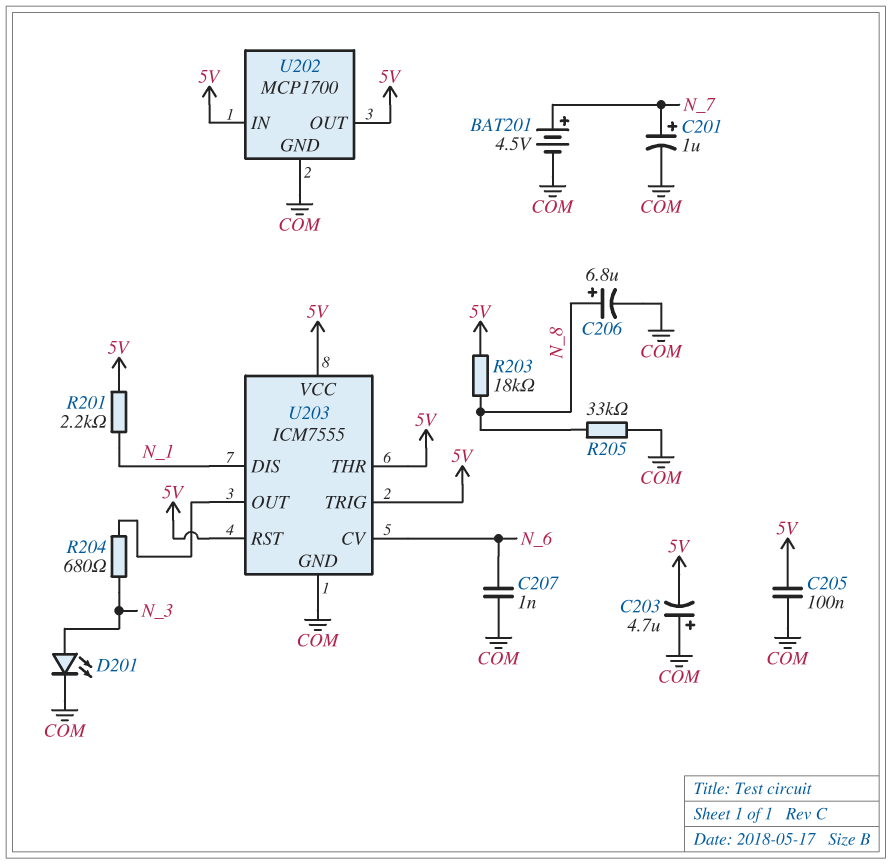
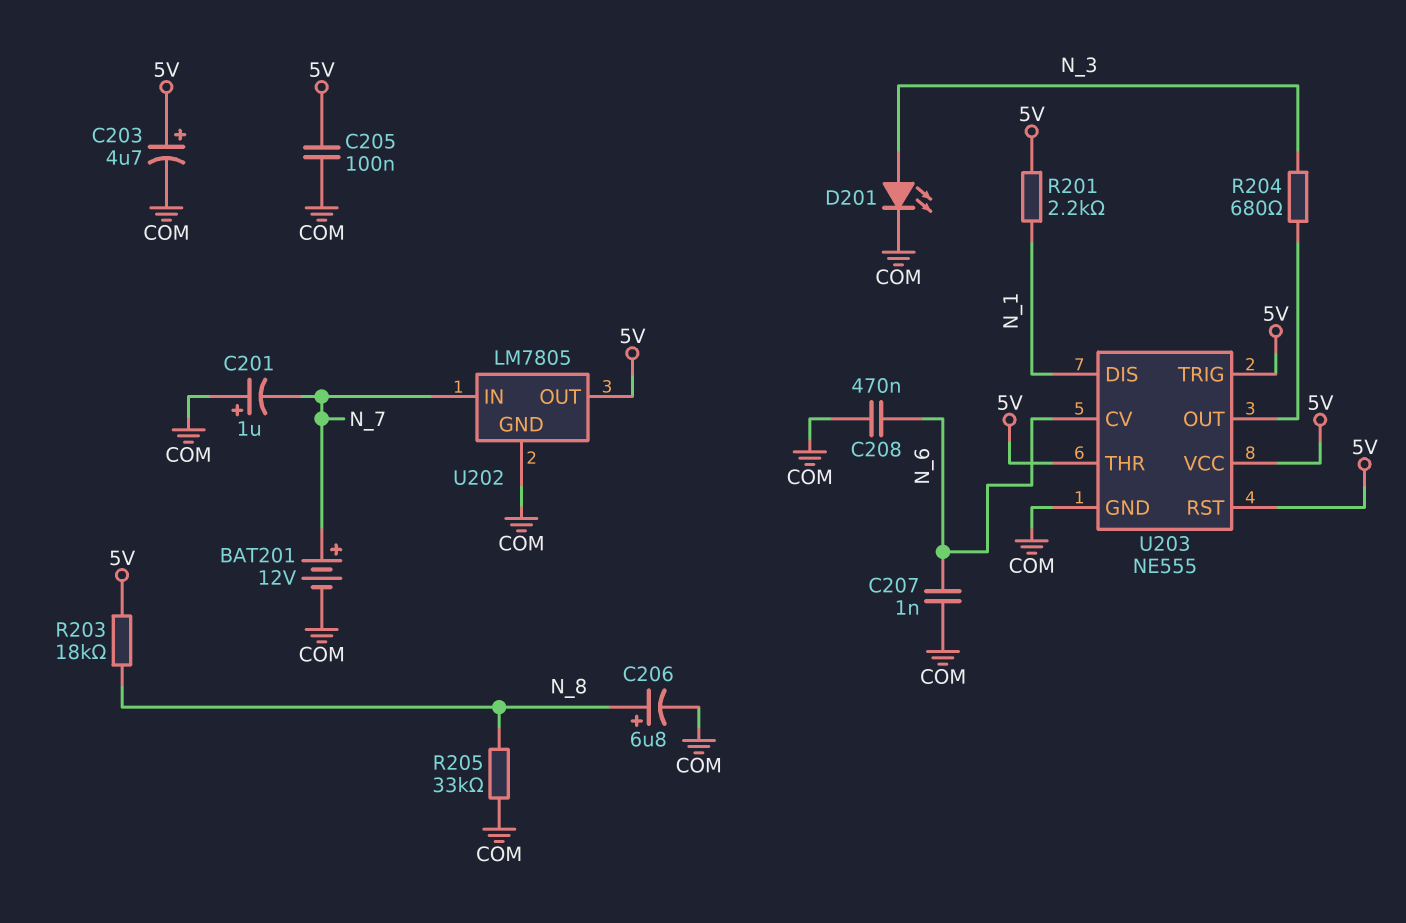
BAT201: 4.5V (plus N_7, minus COM) -> 12V (plus N_7, minus COM)
C201: 1uF (plus N_7, minus COM) -> 1uF (plus COM, minus N_7)
C203: 4.7uF (plus COM, minus 5V) -> 4.7uF (plus 5V, minus COM)
C208: none -> 470nF (COM, N_6)
U202: MCP1700 -> LM7805
U202 pin IN: 5V -> N_7
U203: ICM7555 -> NE555

